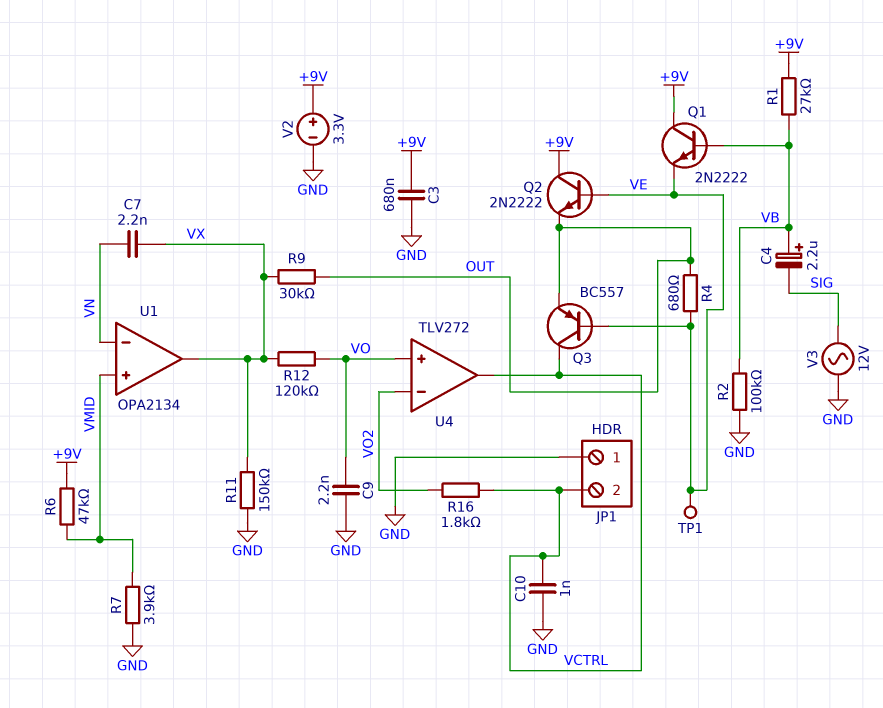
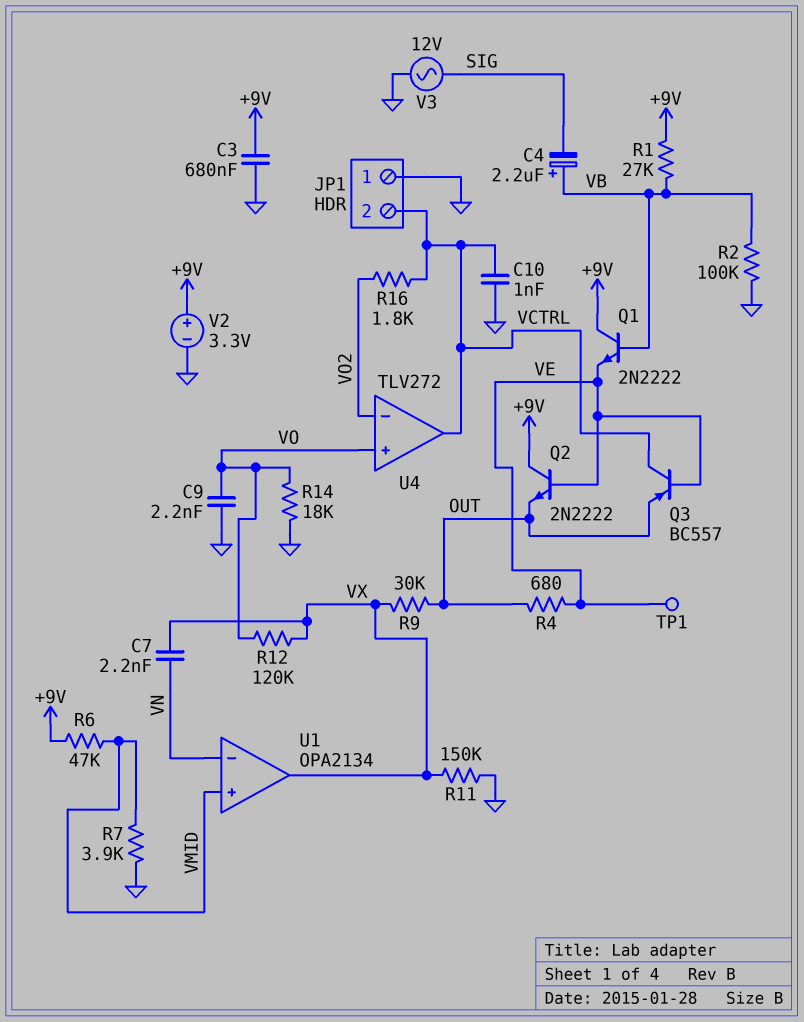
R14: none -> 18k (GND, VO)

